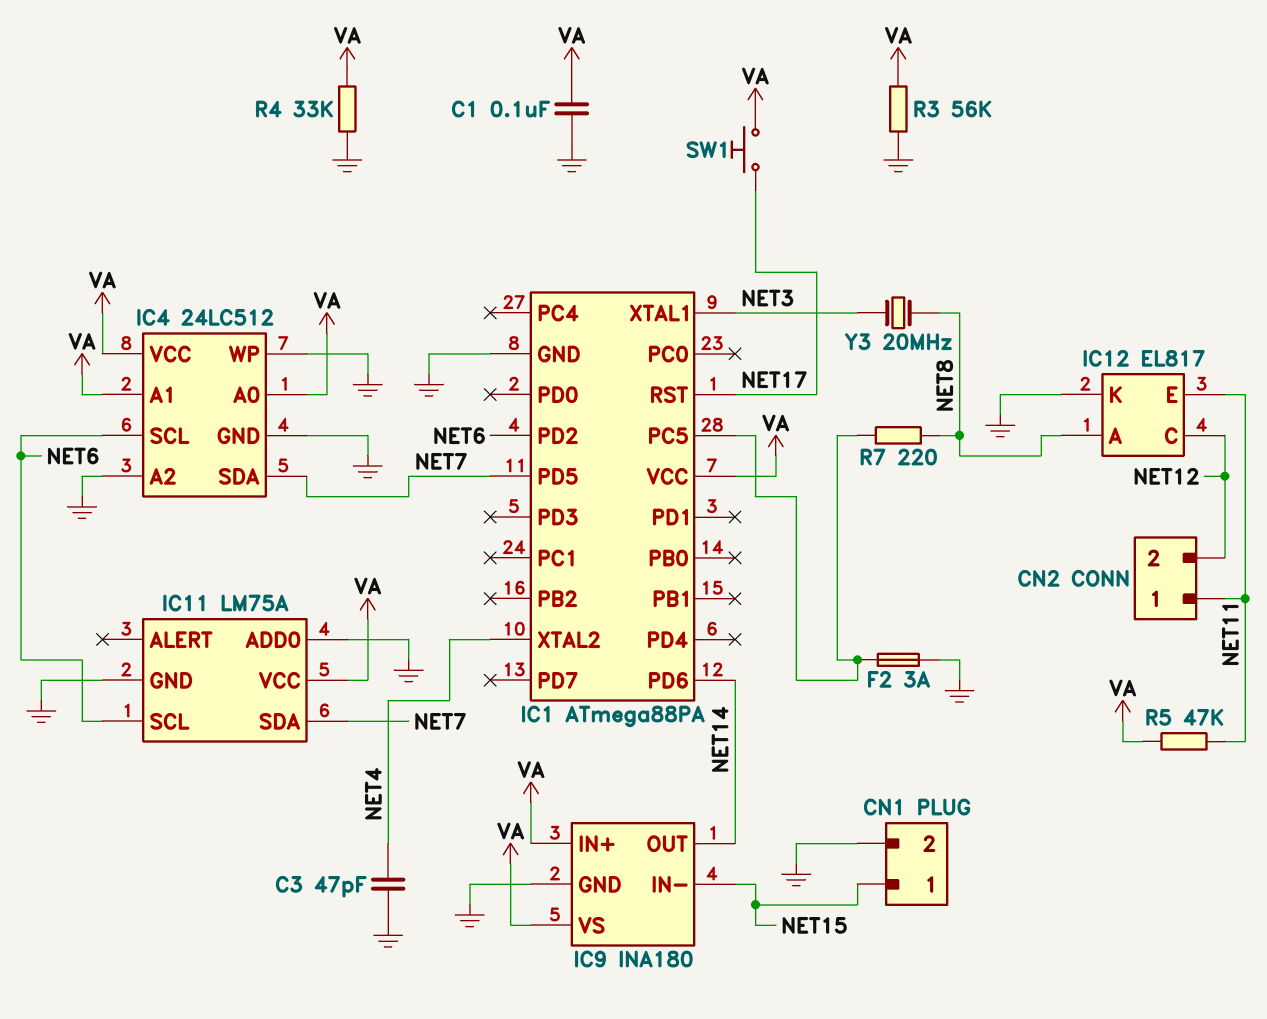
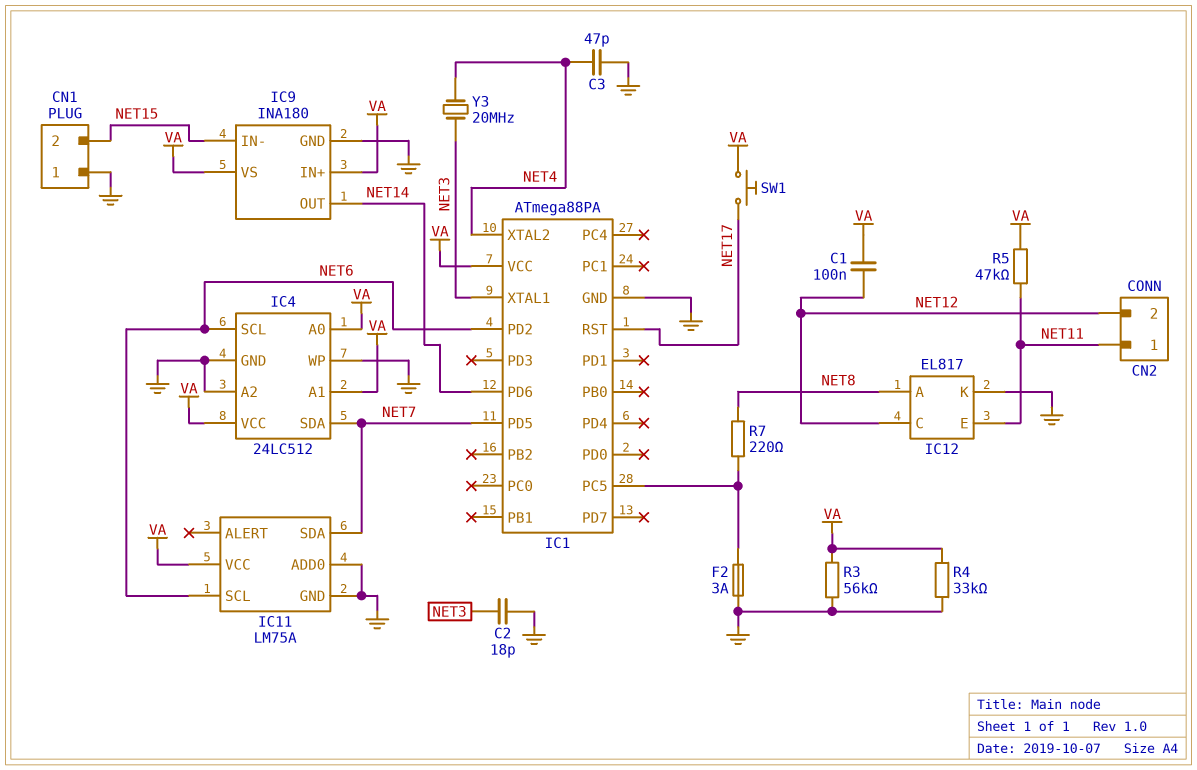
C1: 100nF (GND, VA) -> 100nF (NET12, VA)
C2: none -> 18pF (GND, NET3)
CN1 pin 1: NET15 -> GND
CN1 pin 2: GND -> NET15
Y3: 20MHz (NET3, NET8) -> 20MHz (NET3, NET4)

